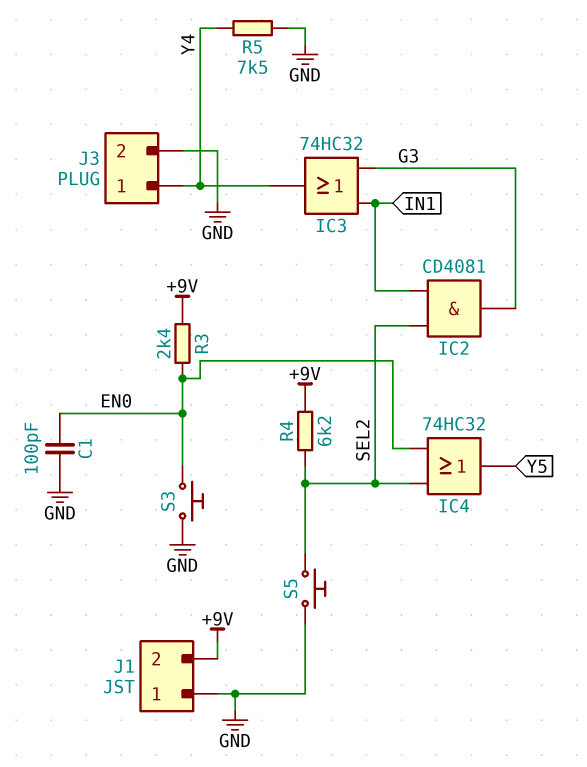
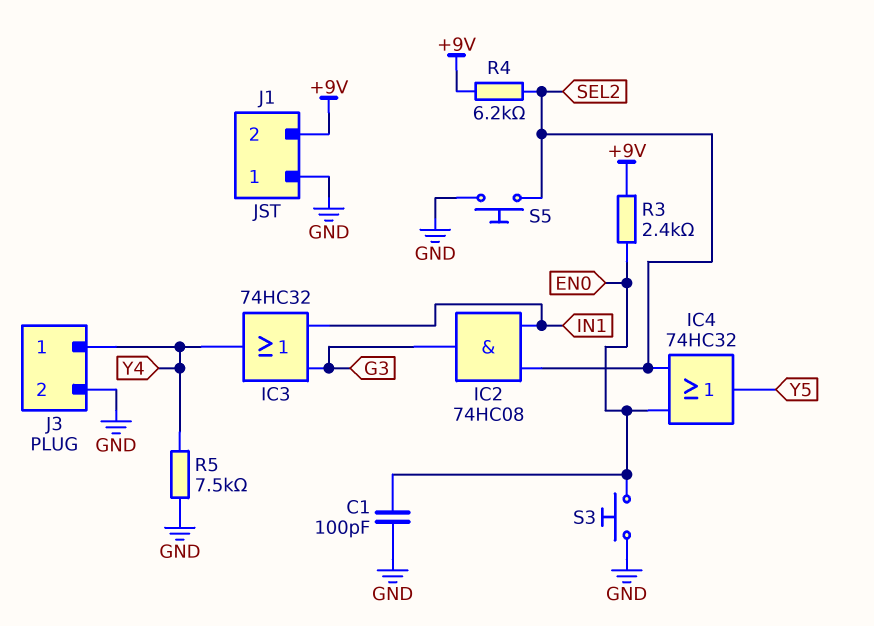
IC2: AND CD4081 (in IN1, in SEL2, out G3) -> AND 74HC08 (in IN1, in SEL2, out G3)

